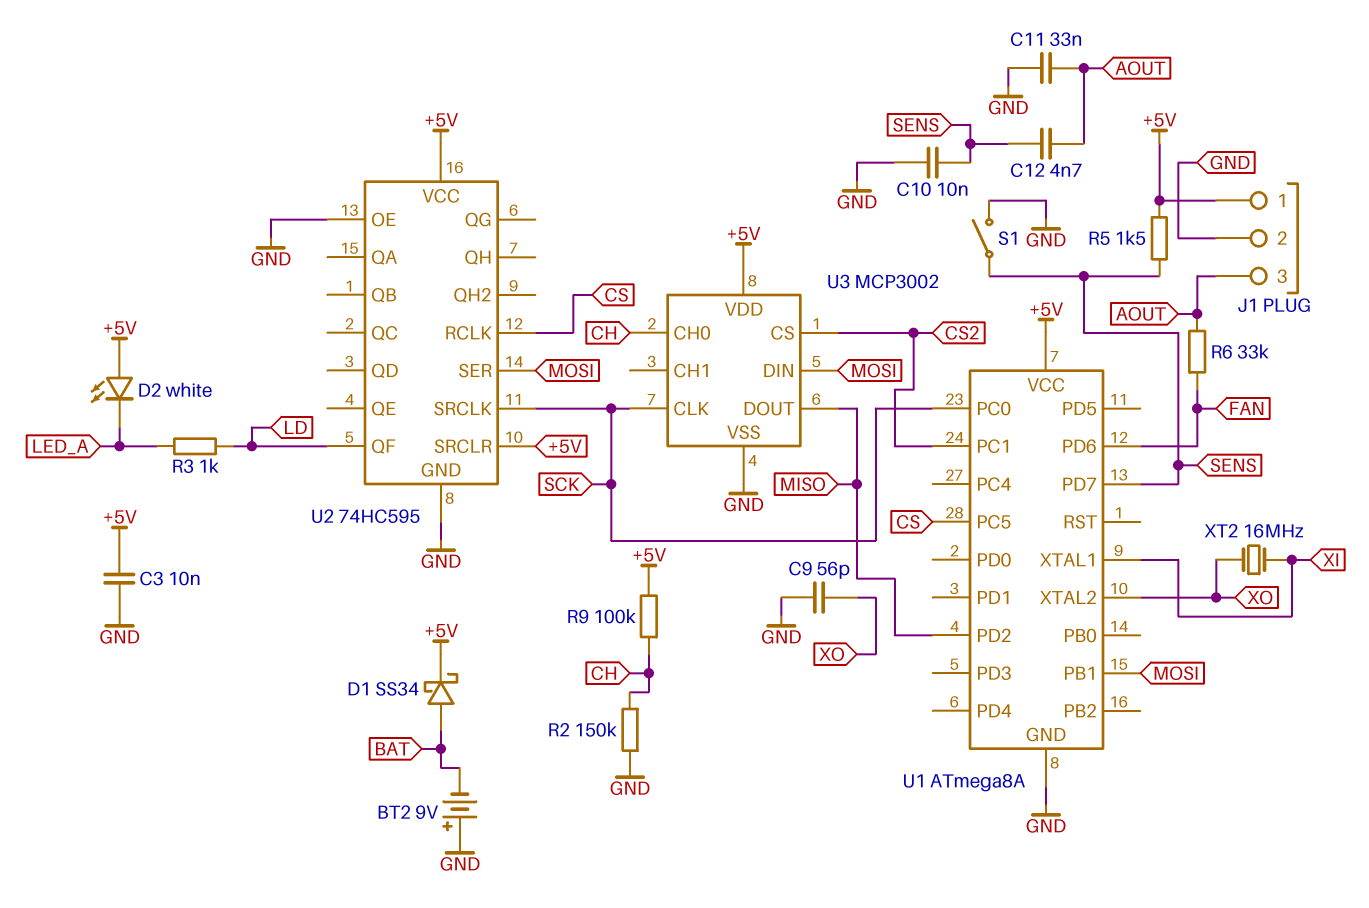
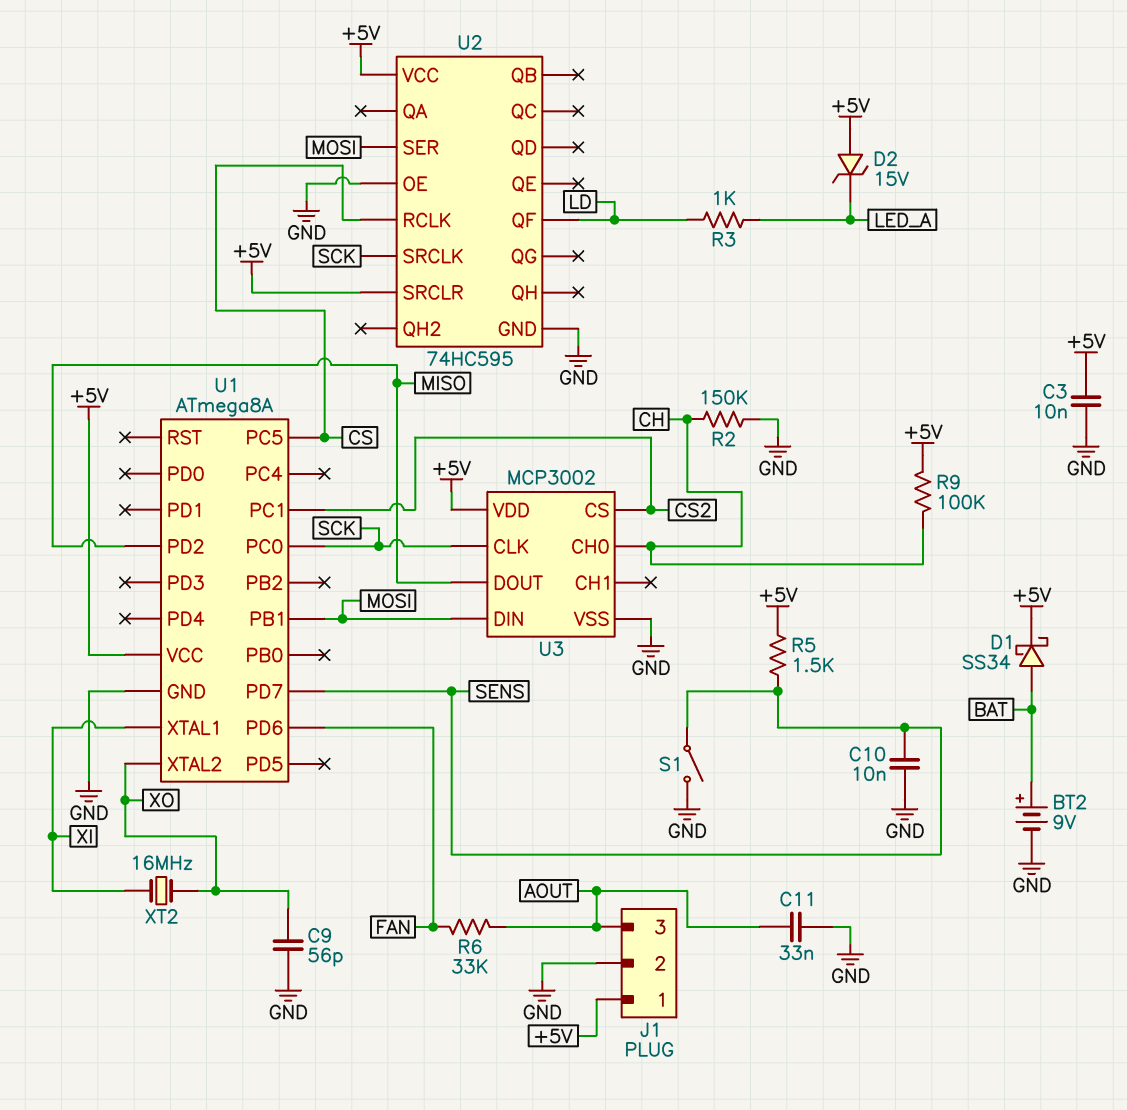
BT2: 9V (plus GND, minus BAT) -> 9V (plus BAT, minus GND)
C12: 4.7nF (AOUT, SENS) -> none
D2: LED white (A +5V, K LED_A) -> zener 15V (A +5V, K LED_A)

